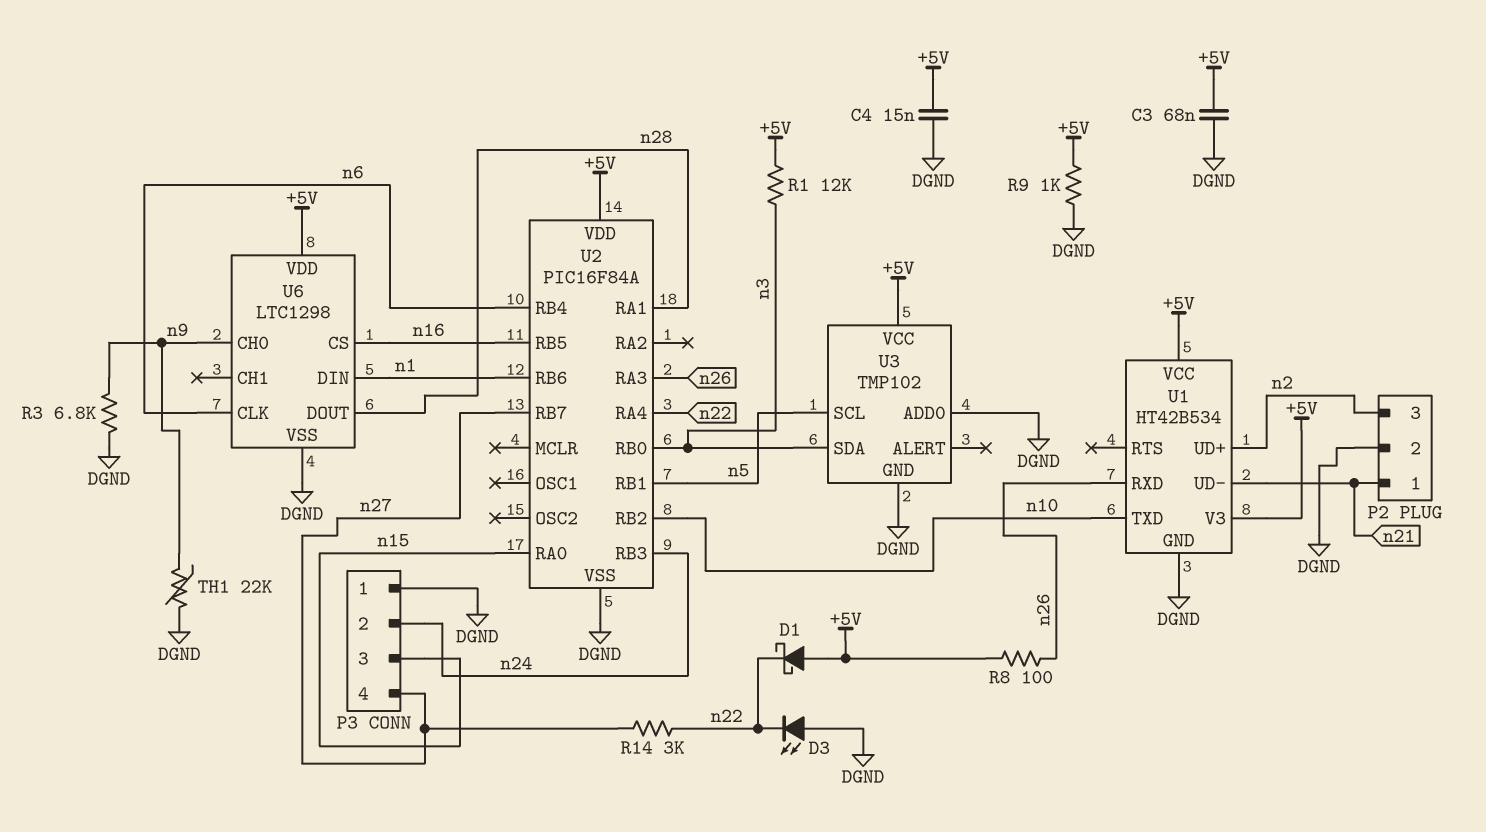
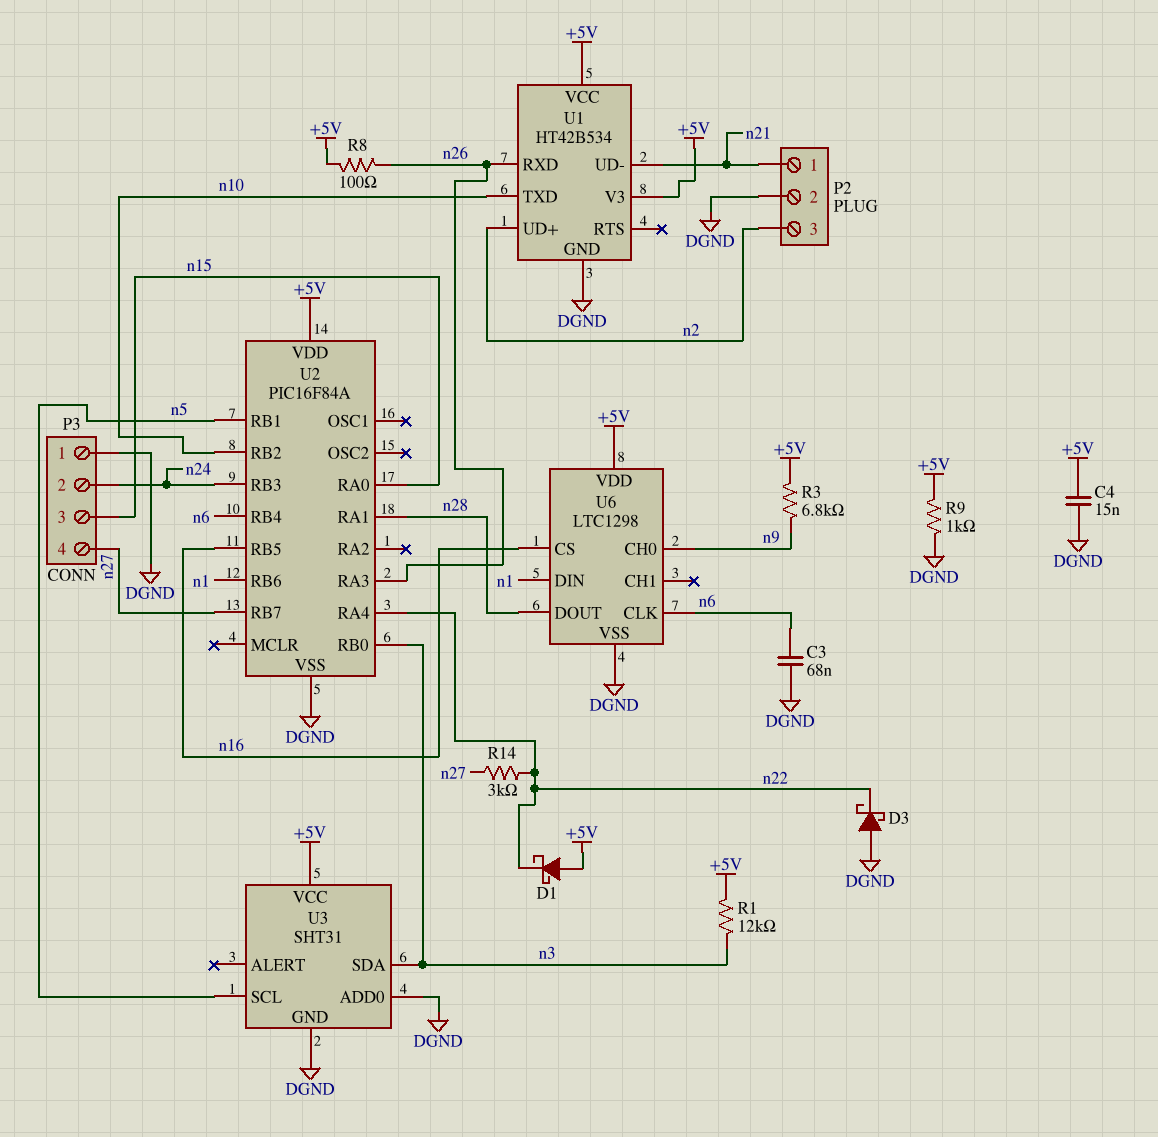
C3: 68nF (+5V, DGND) -> 68nF (DGND, n6)
D3: LED (A DGND, K n22) -> schottky (A DGND, K n22)
R3: 6.8k (DGND, n9) -> 6.8k (+5V, n9)
TH1: 22k (DGND, n9) -> none
U3: TMP102 -> SHT31

